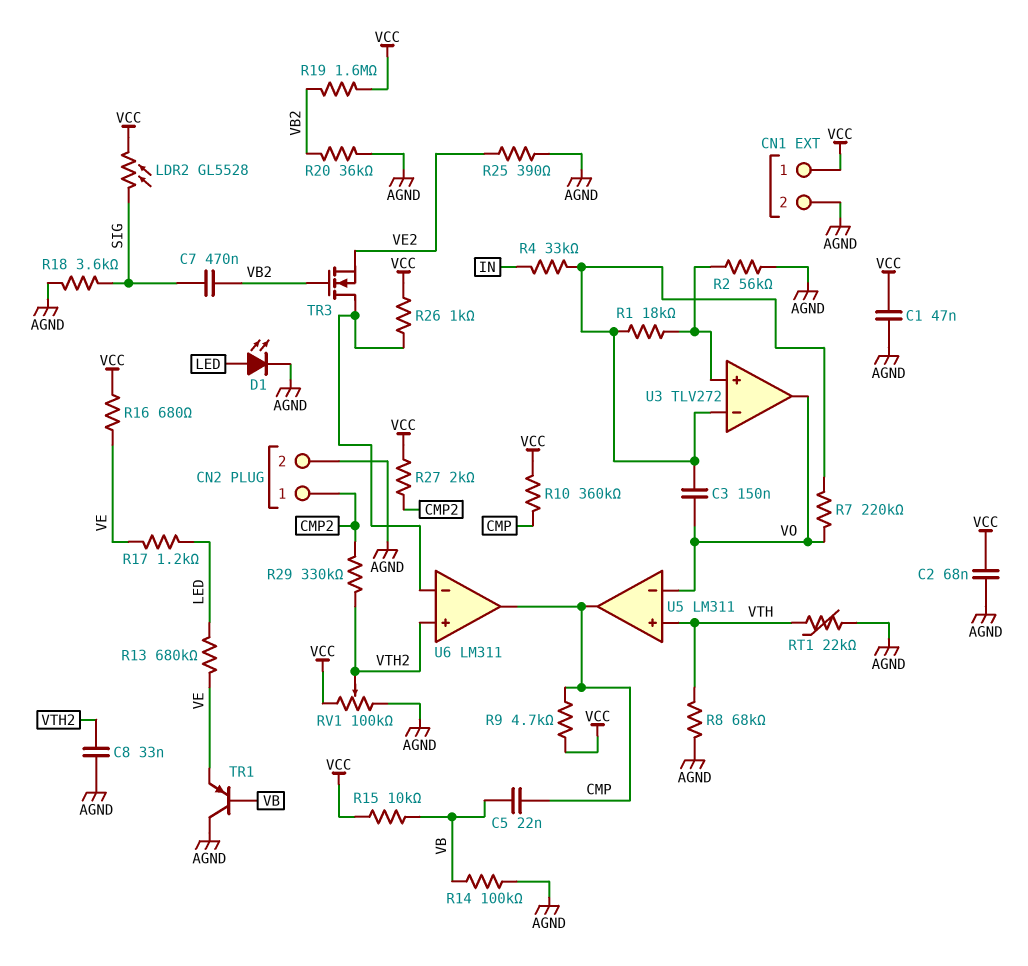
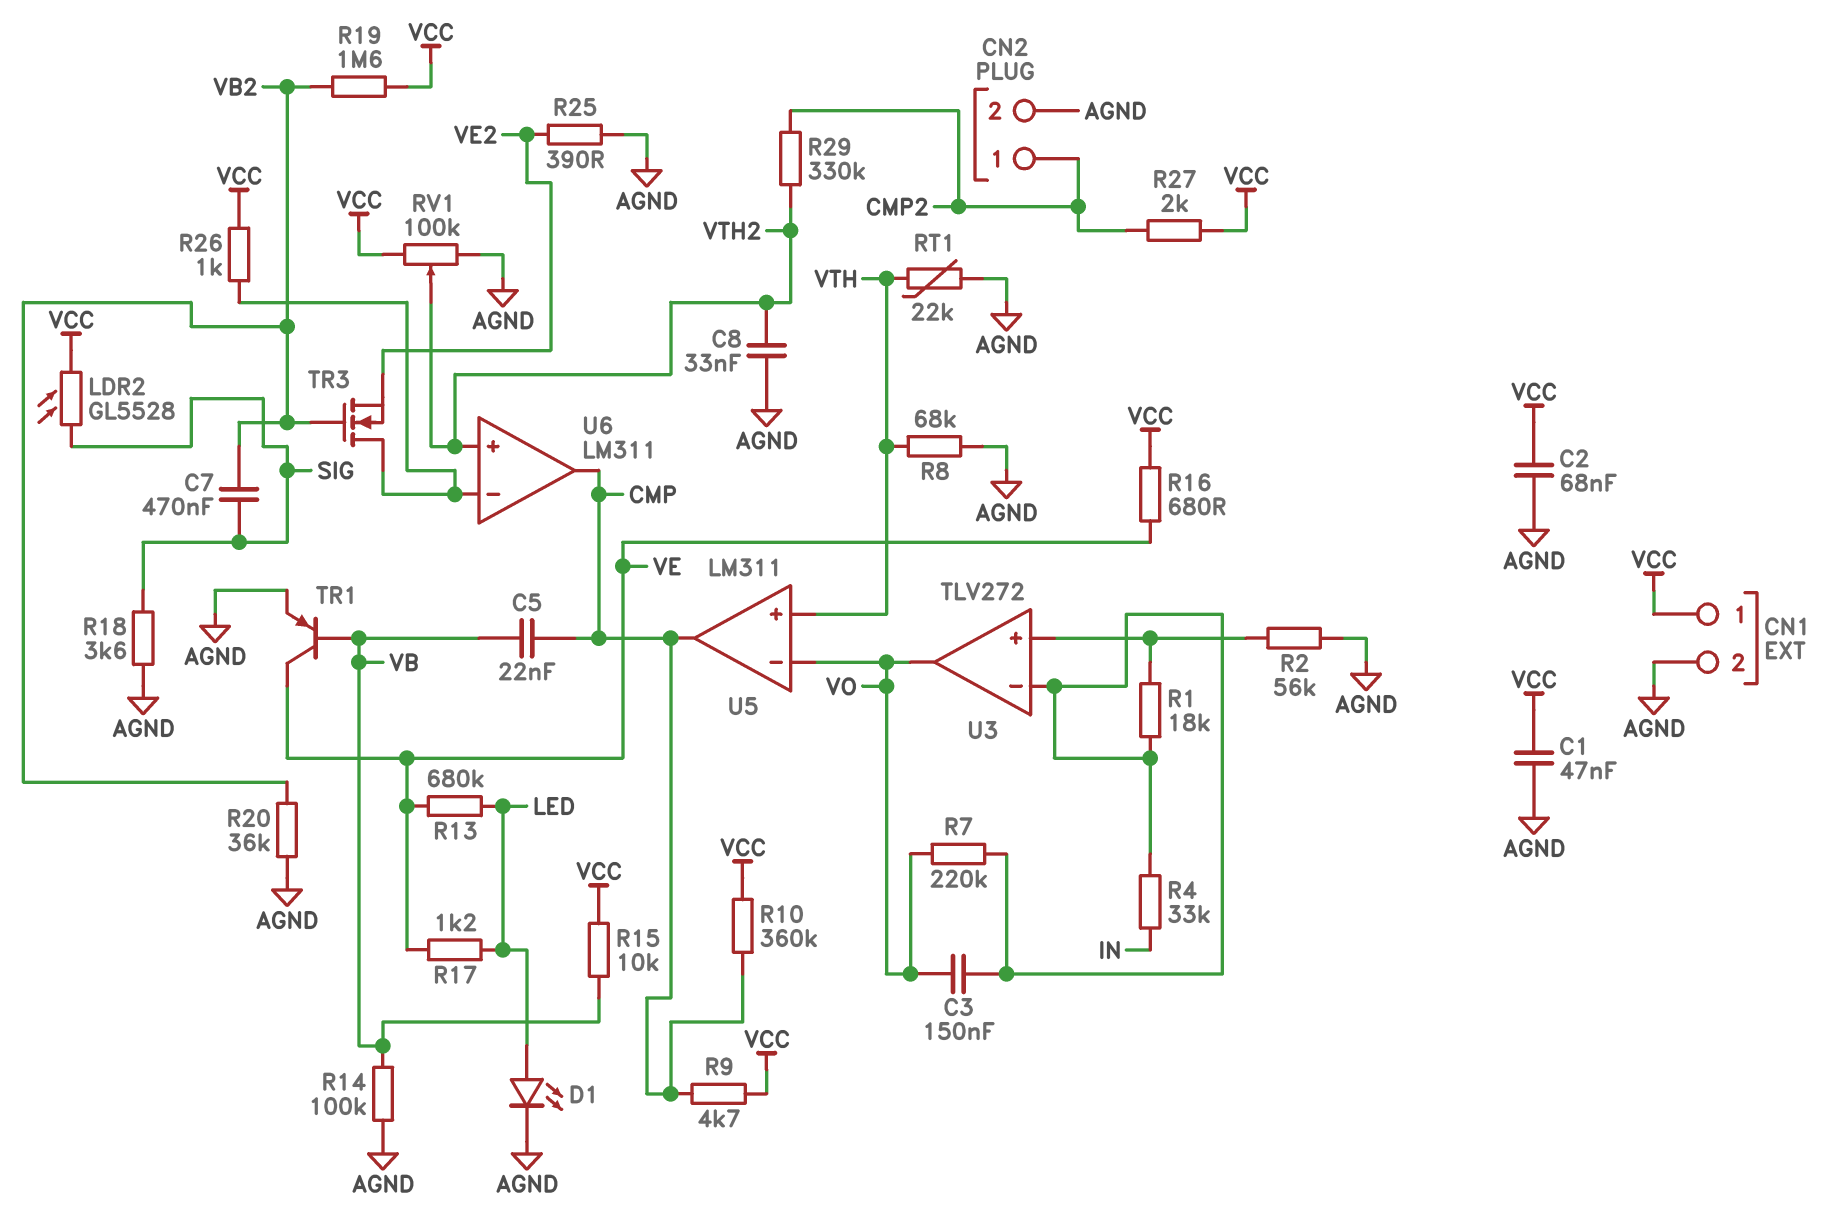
TR1: PNP (B VB, C AGND, E VE) -> PNP (B VB, C VE, E AGND)

